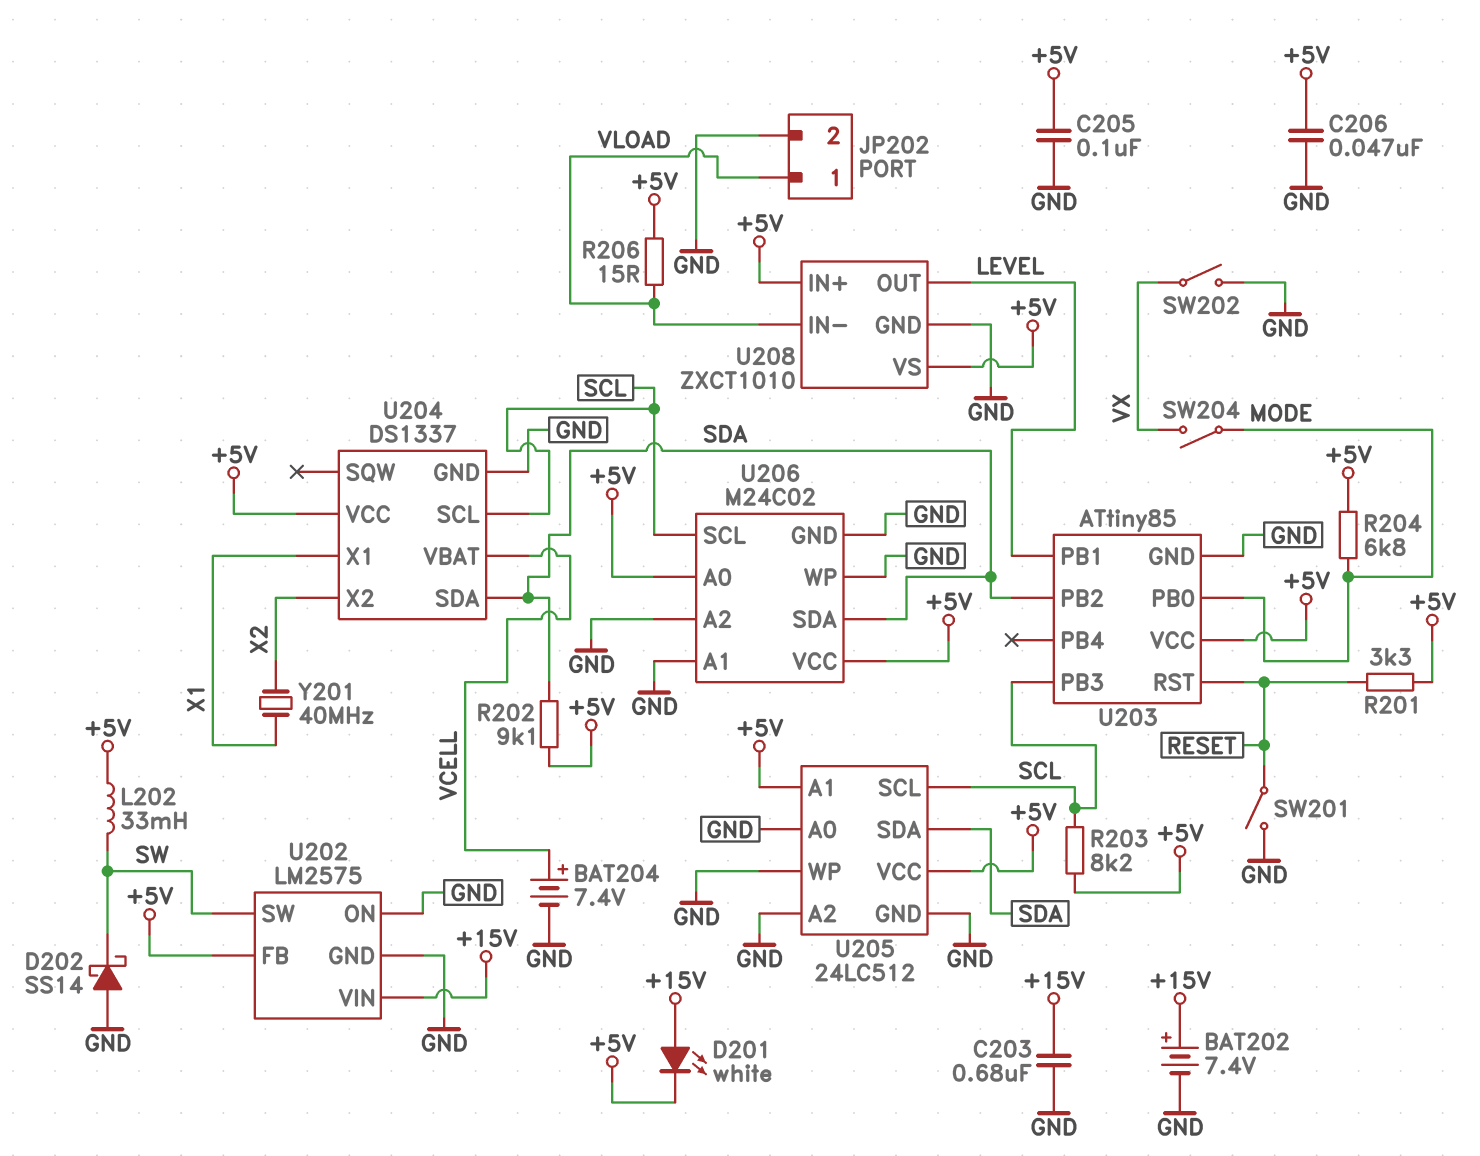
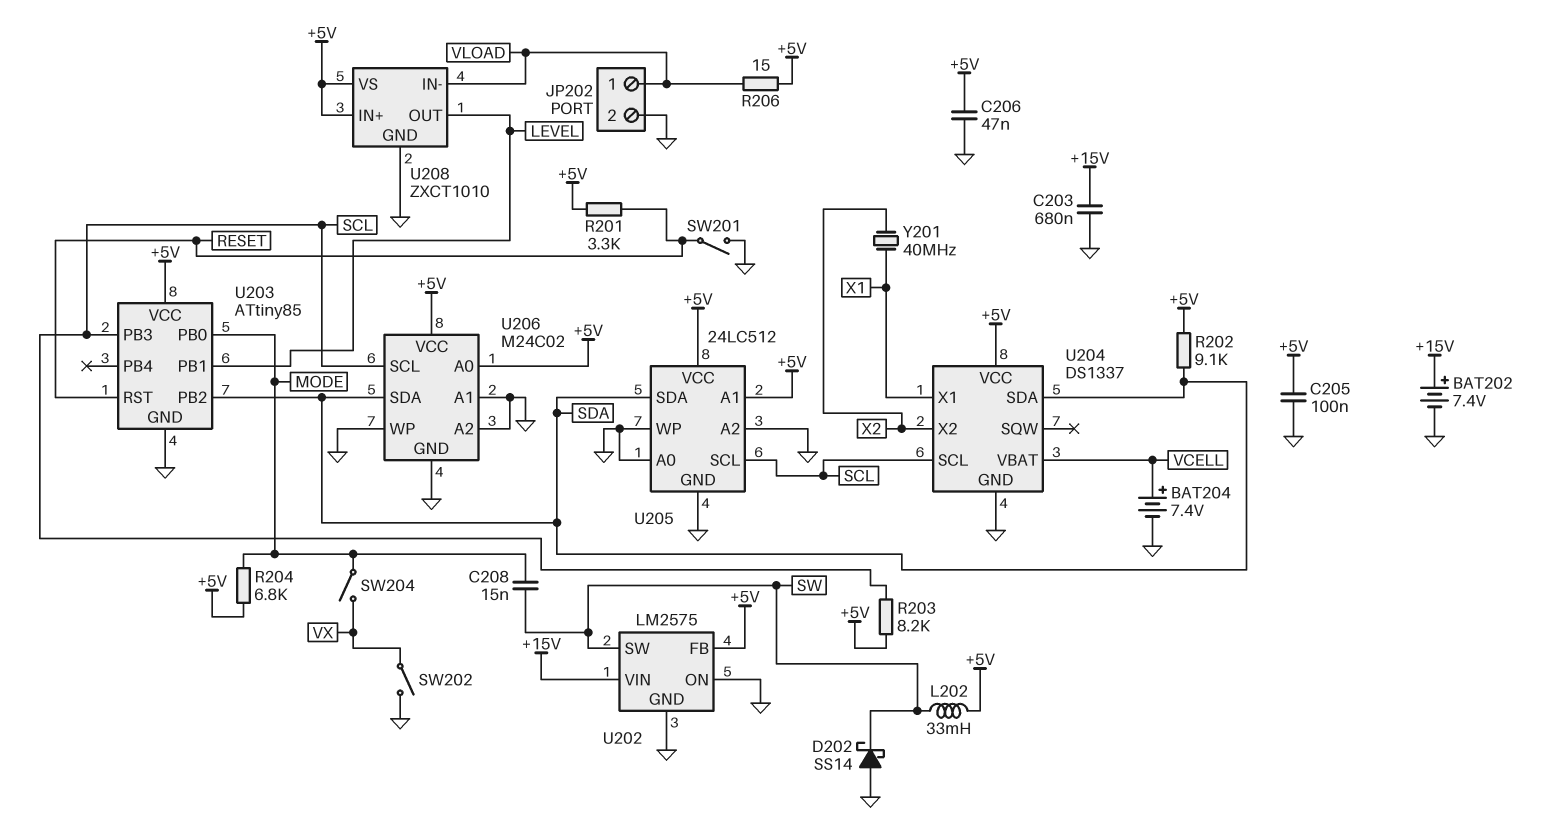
C208: none -> 15nF (MODE, SW)
D201: LED white (A +15V, K +5V) -> none

